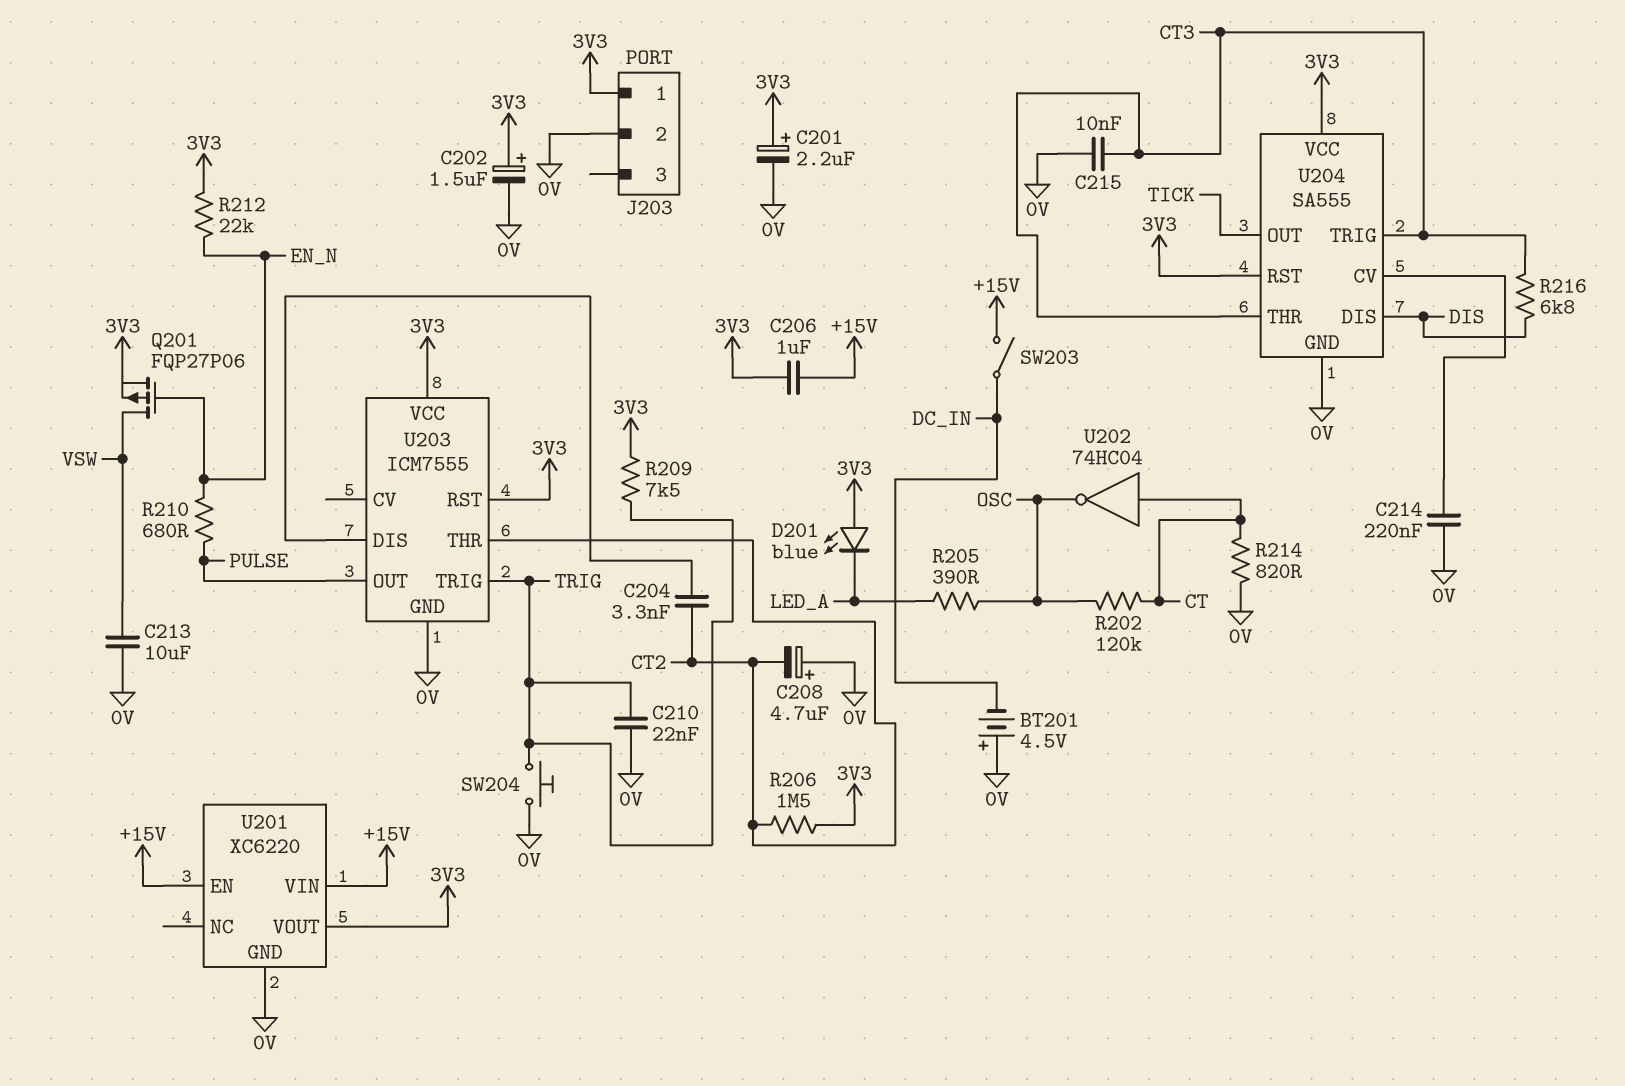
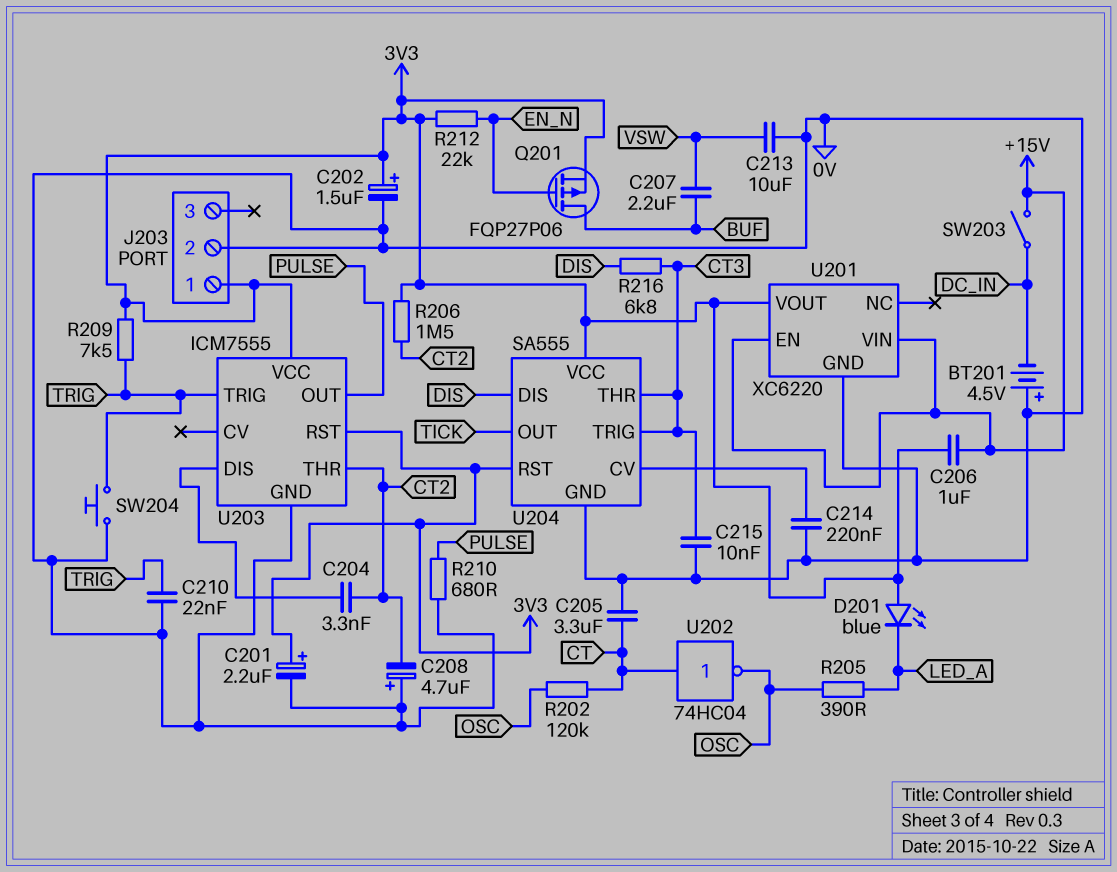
C205: none -> 3.3uF (0V, CT)
C207: none -> 2.2uF (BUF, VSW)
Q201: PMOS FQP27P06 (G EN_N, D VSW, S 3V3) -> PMOS FQP27P06 (G EN_N, D BUF, S 3V3)
R210: 680 (EN_N, PULSE) -> 680 (0V, PULSE)
R214: 820 (0V, CT) -> none

